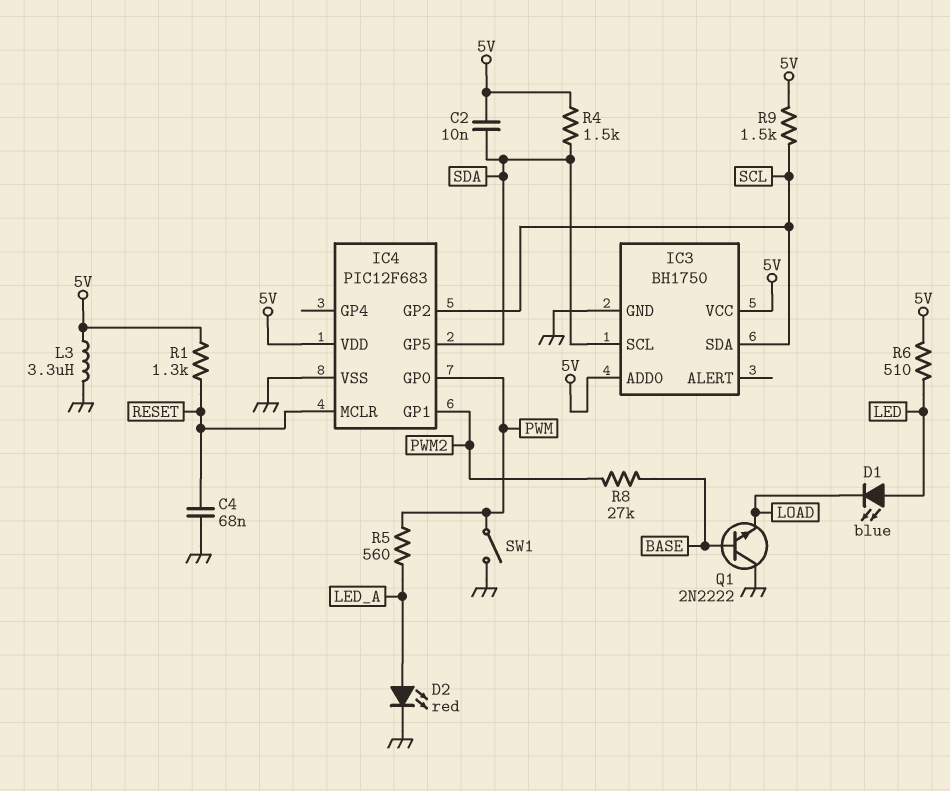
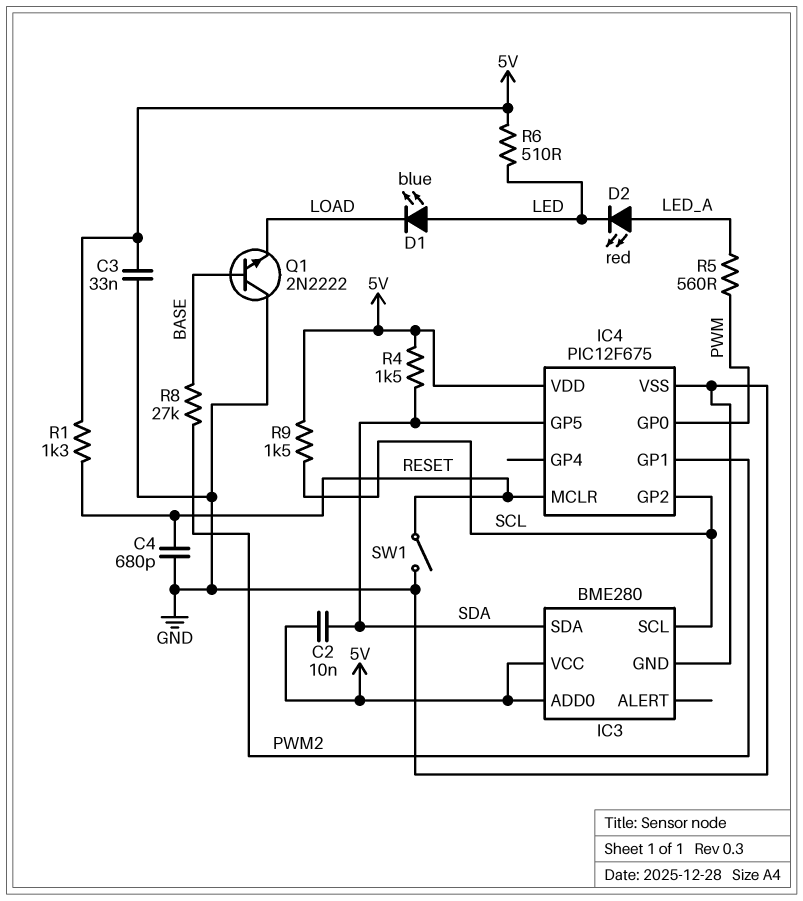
C3: none -> 33nF (5V, GND)
C4: 68nF (GND, RESET) -> 680pF (GND, RESET)
D2: LED red (A LED_A, K GND) -> LED red (A LED_A, K LED)
IC3: BH1750 -> BME280
IC3 pin SCL: SDA -> SCL
IC3 pin SDA: SCL -> SDA
IC4: PIC12F683 -> PIC12F675
L3: 3.3uH (5V, GND) -> none
SW1: switch (GND, PWM) -> switch (GND, RESET)

